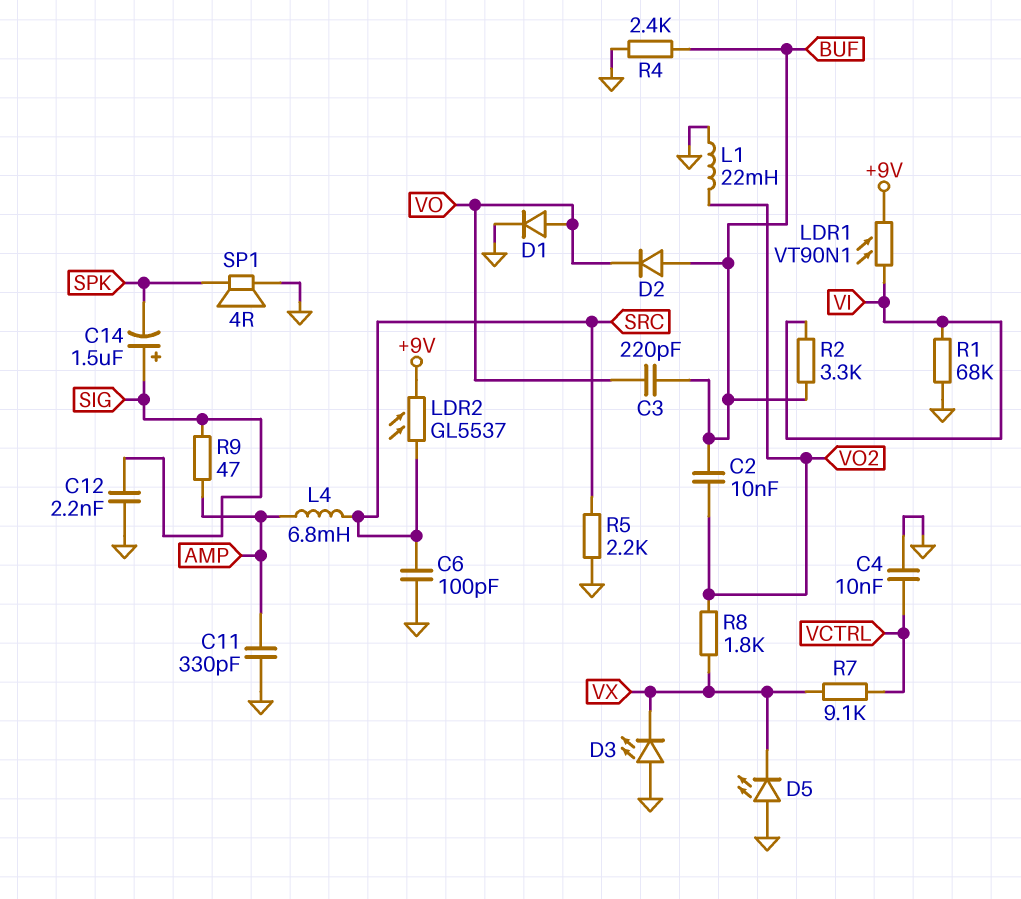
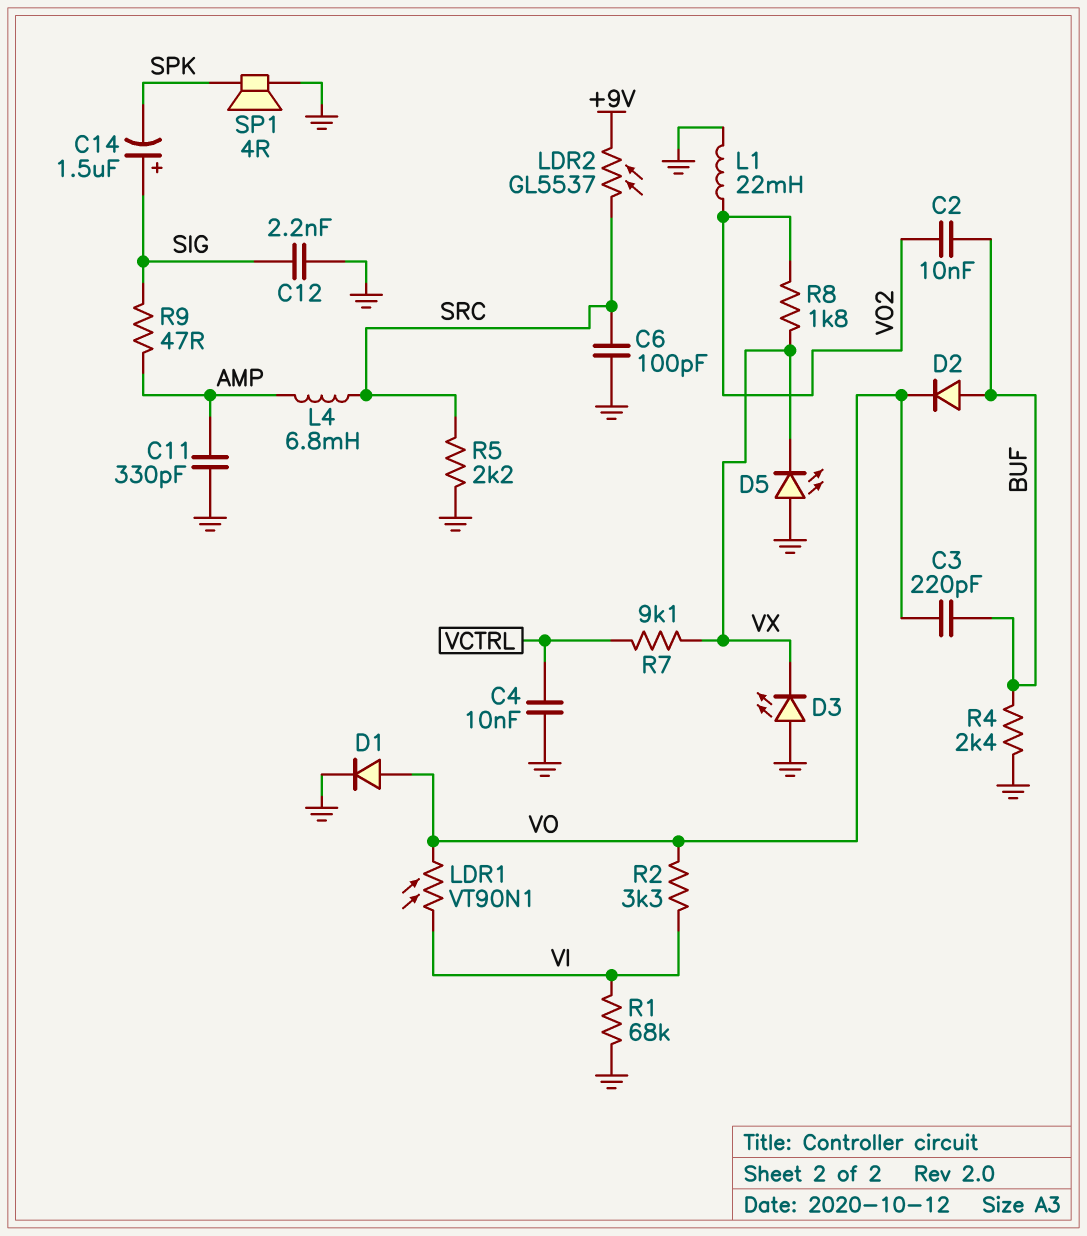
LDR1: VT90N1 (+9V, VI) -> VT90N1 (VI, VO)
R2: 3.3k (BUF, VI) -> 3.3k (VI, VO)

